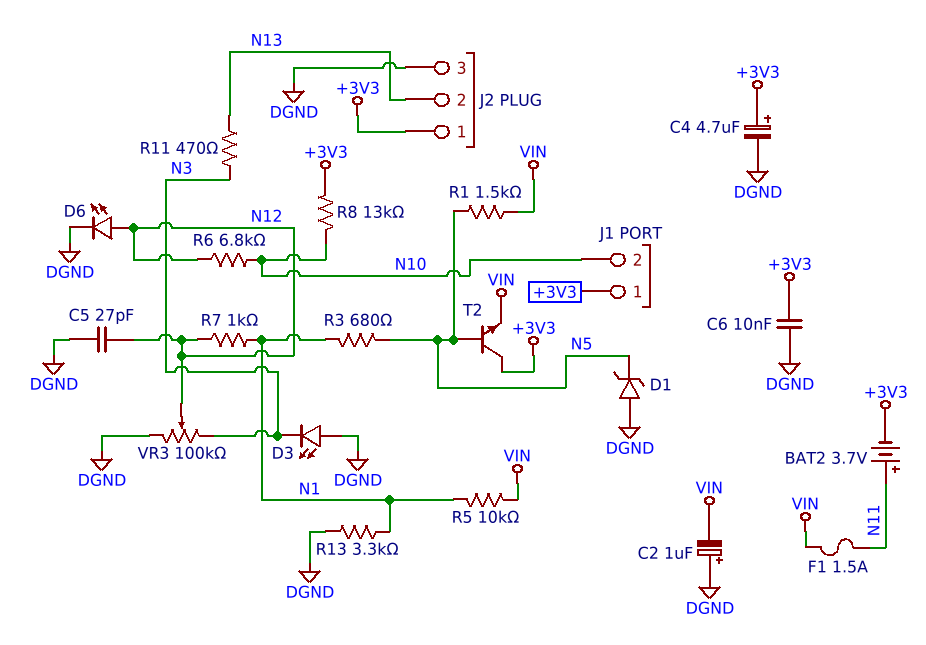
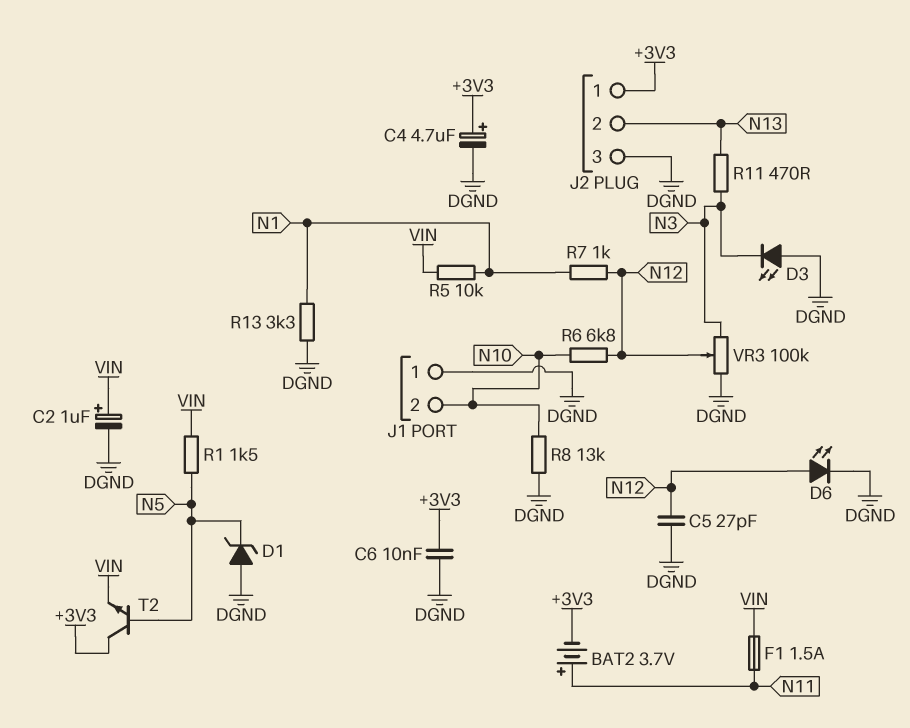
C2: 1uF (plus DGND, minus VIN) -> 1uF (plus VIN, minus DGND)
J1 pin 1: +3V3 -> DGND
R3: 680 (N1, N5) -> none
R8: 13k (+3V3, N10) -> 13k (DGND, N10)

